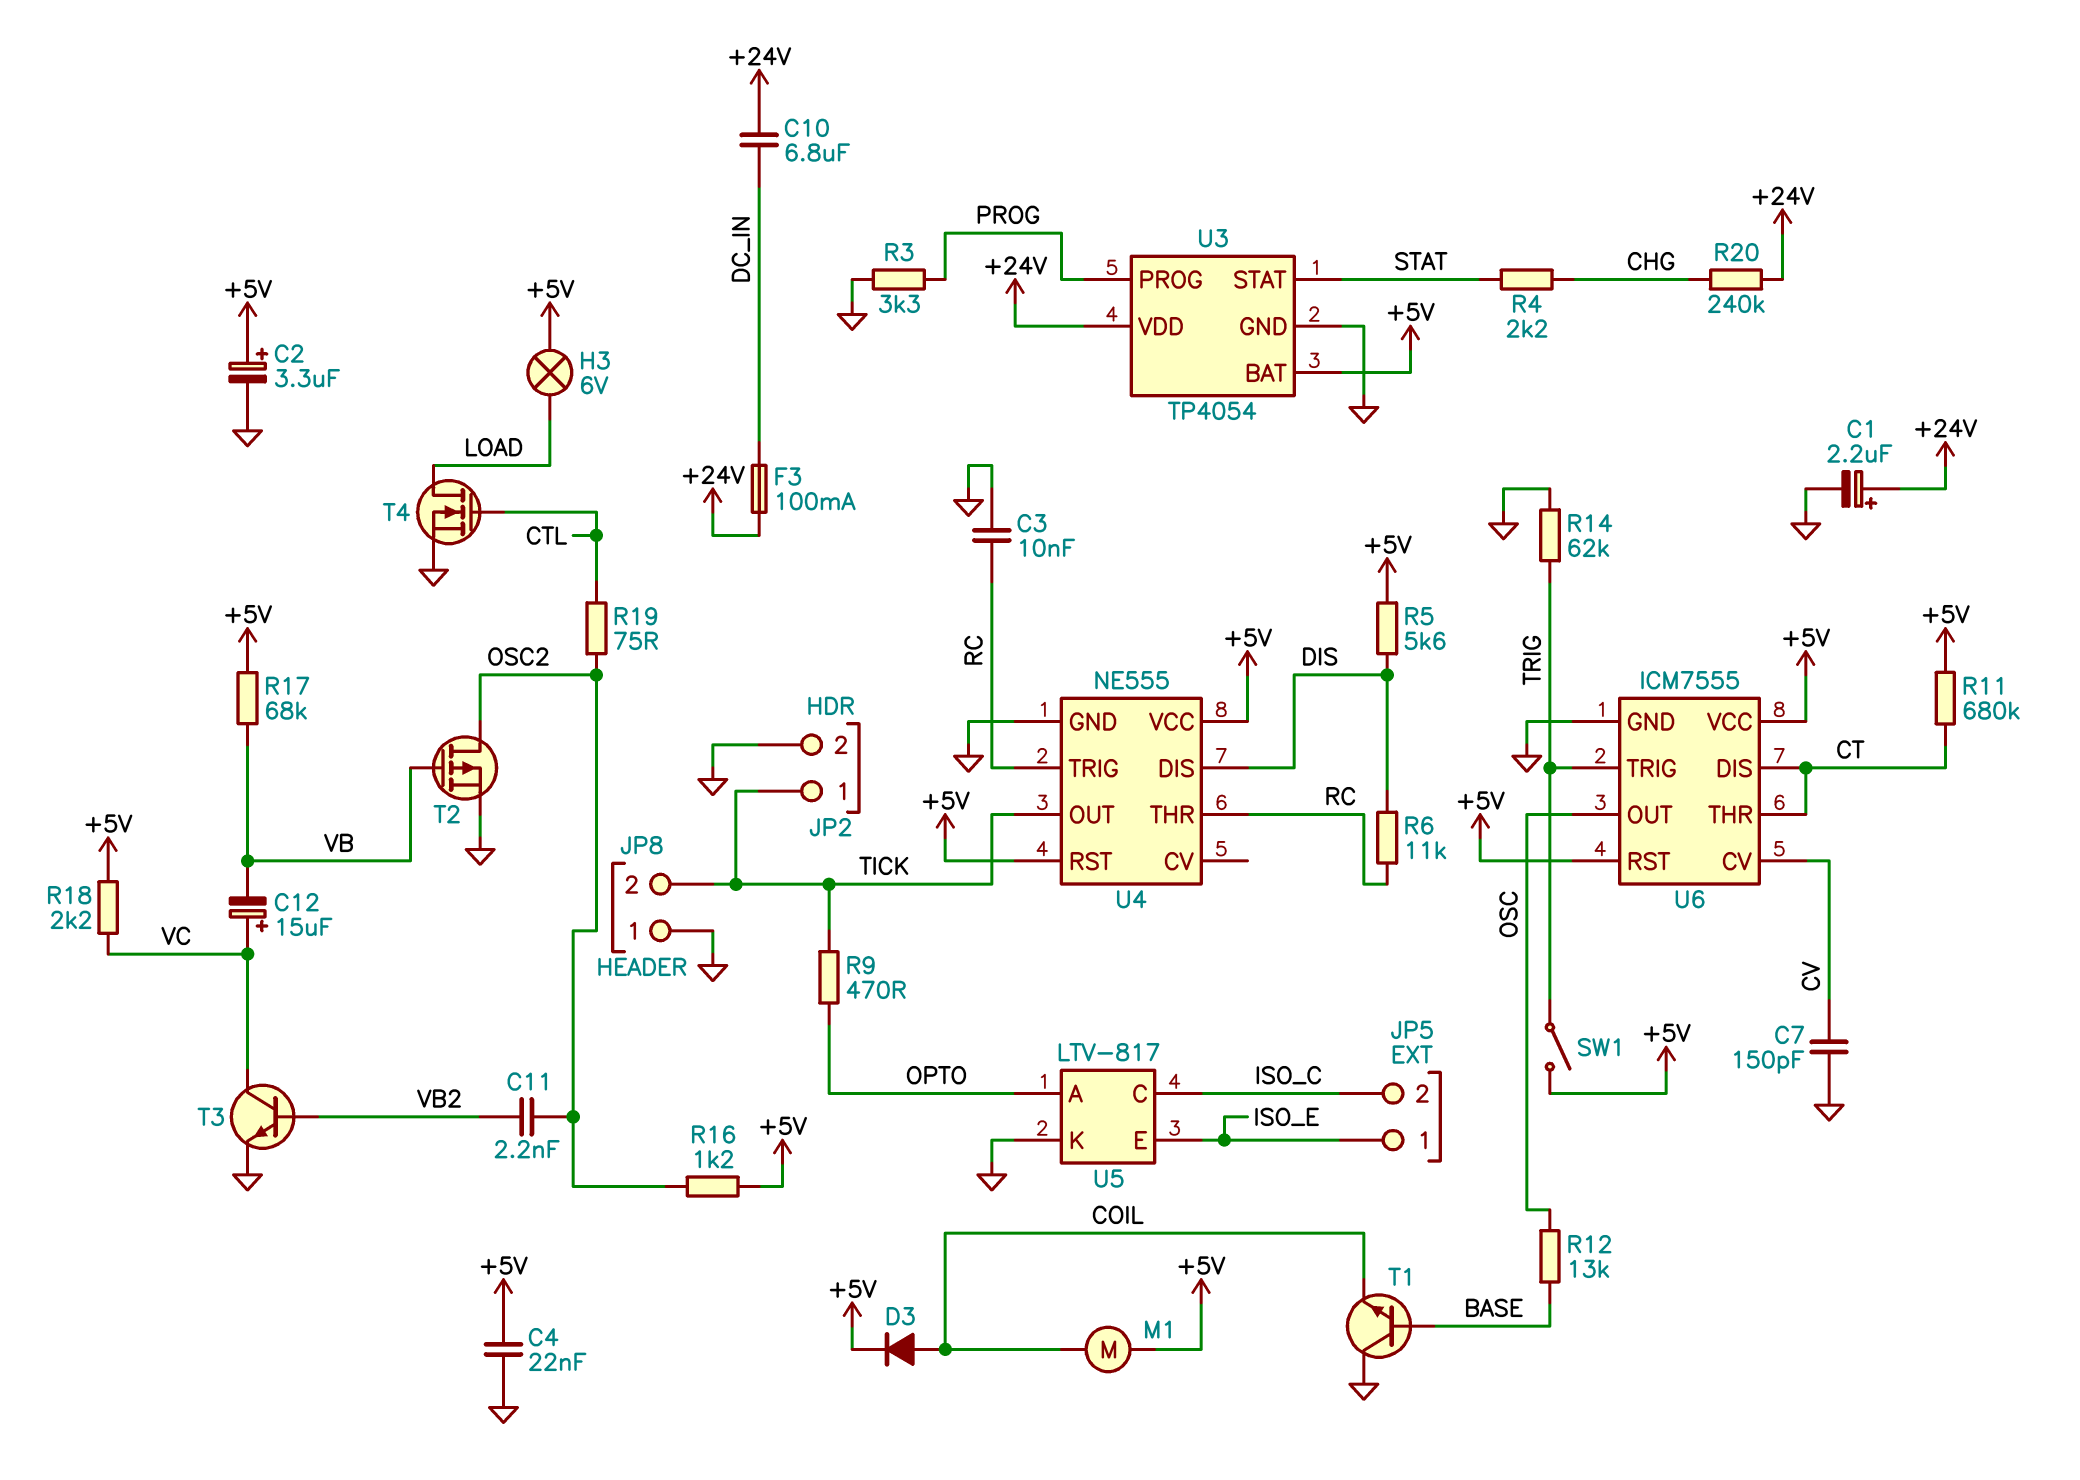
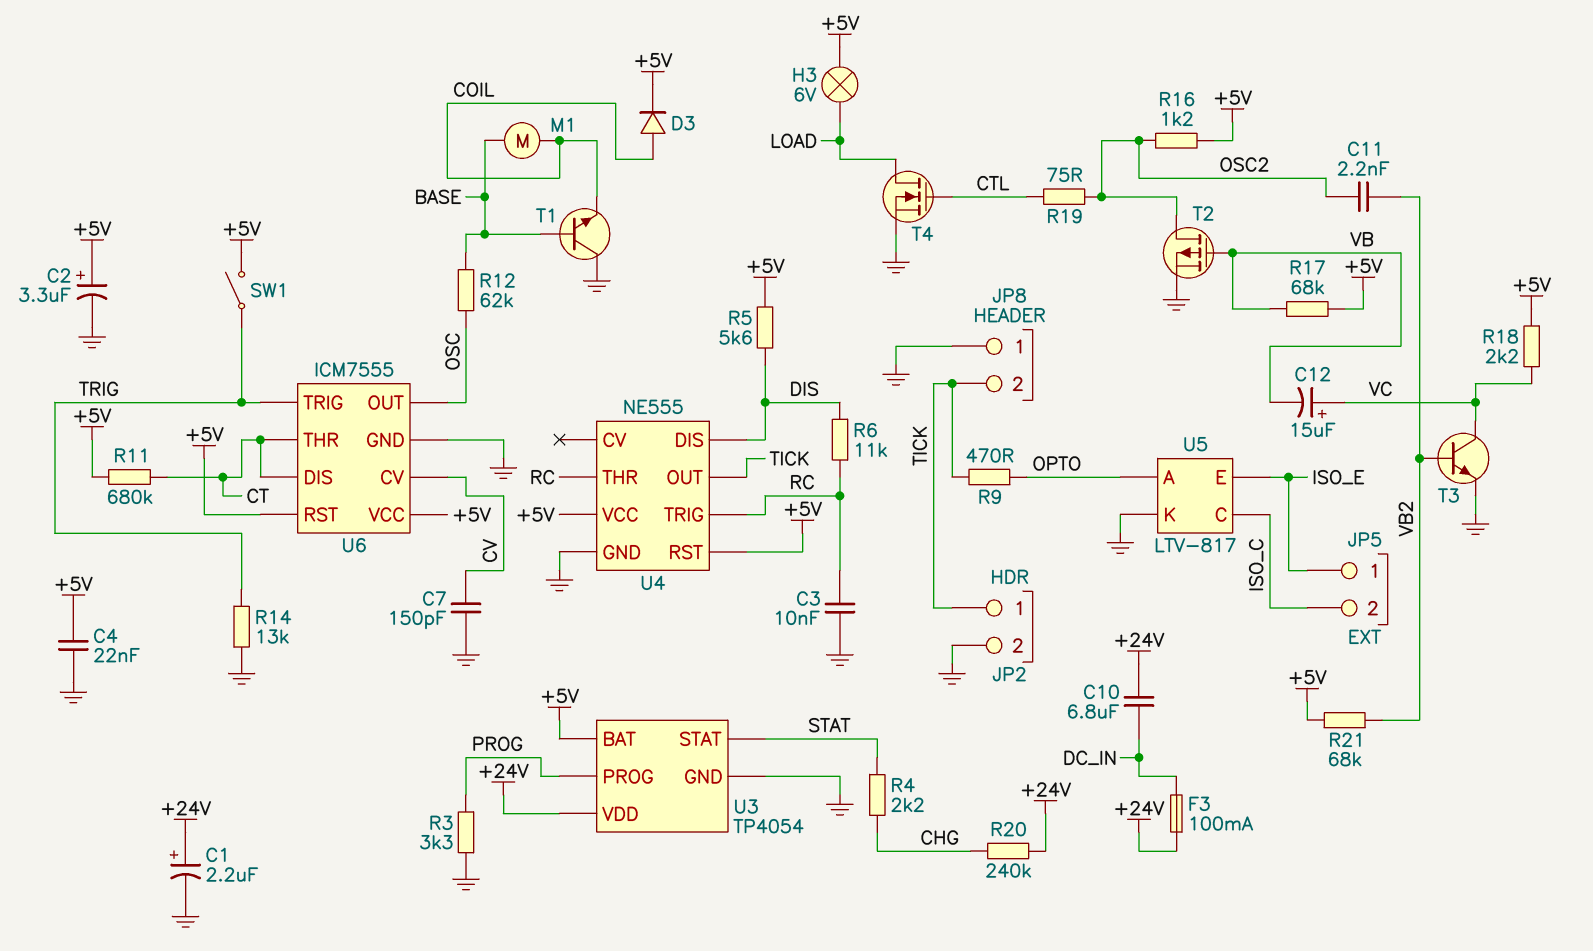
M1: motor (+5V, COIL) -> motor (BASE, COIL)
R12: 13k (BASE, OSC) -> 62k (BASE, OSC)
R14: 62k (GND, TRIG) -> 13k (GND, TRIG)
R21: none -> 68k (+5V, VB2)

